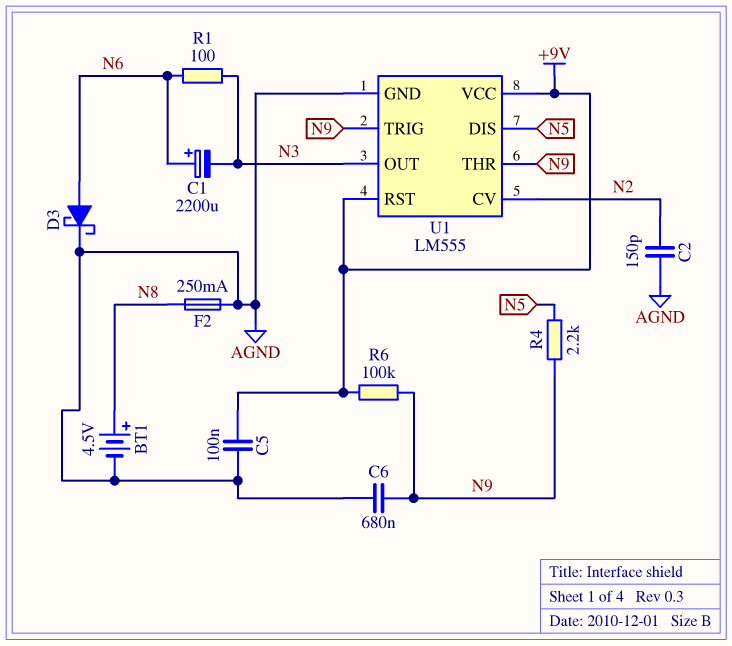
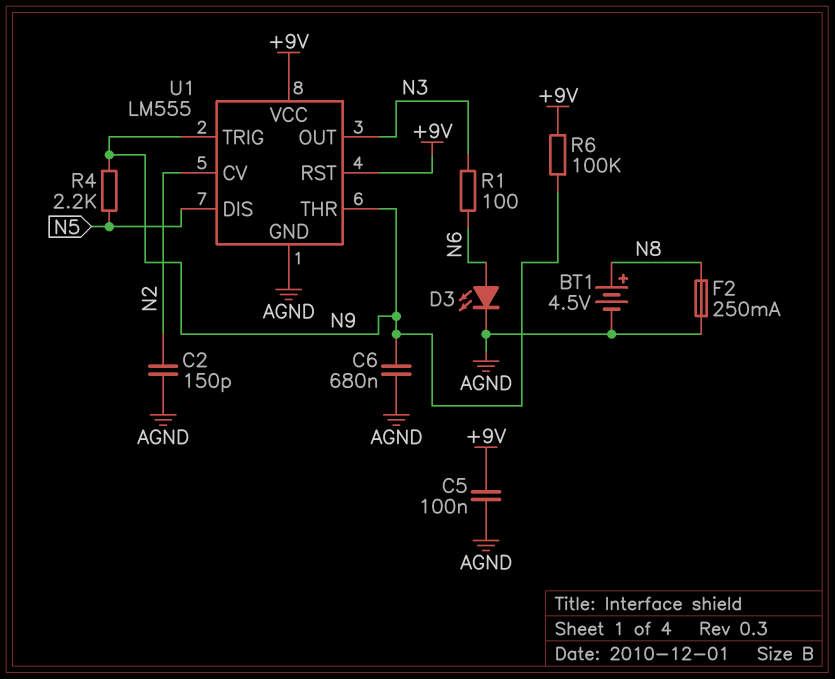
C1: 2200uF (plus N6, minus N3) -> none
D3: schottky (A N6, K AGND) -> LED (A N6, K AGND)

